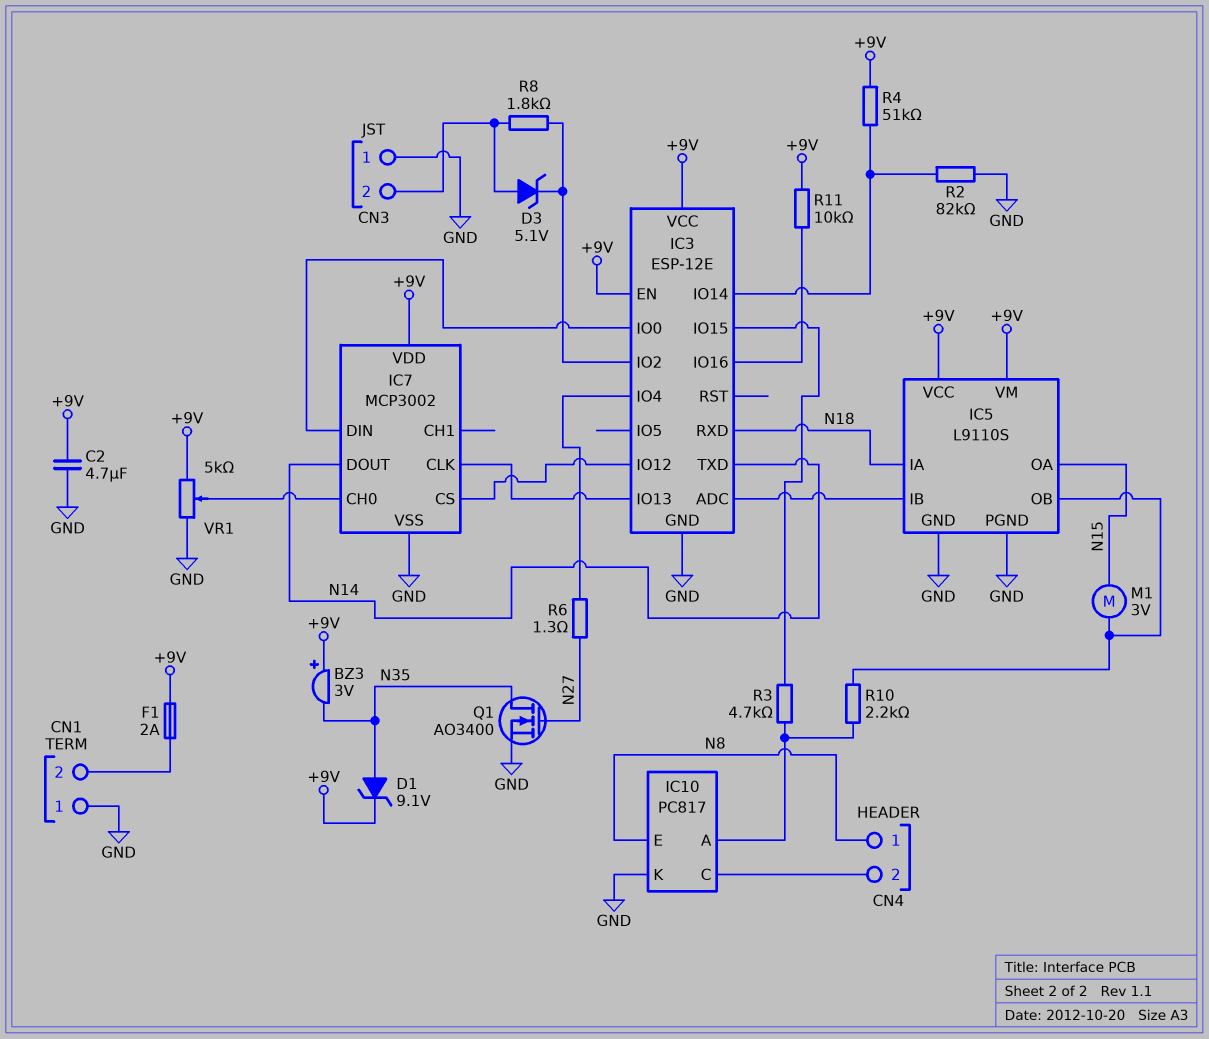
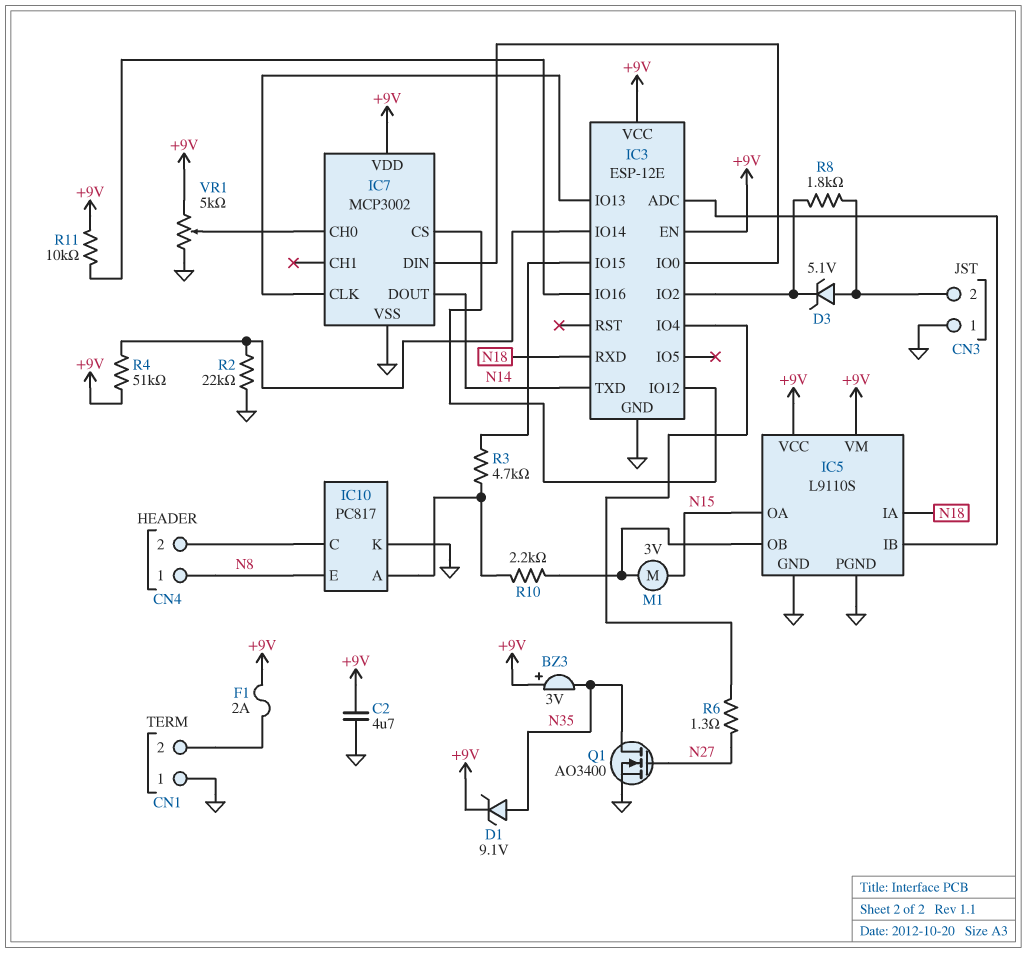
R2: 82k (GND, IC3/IO14) -> 22k (GND, IC3/IO14)

